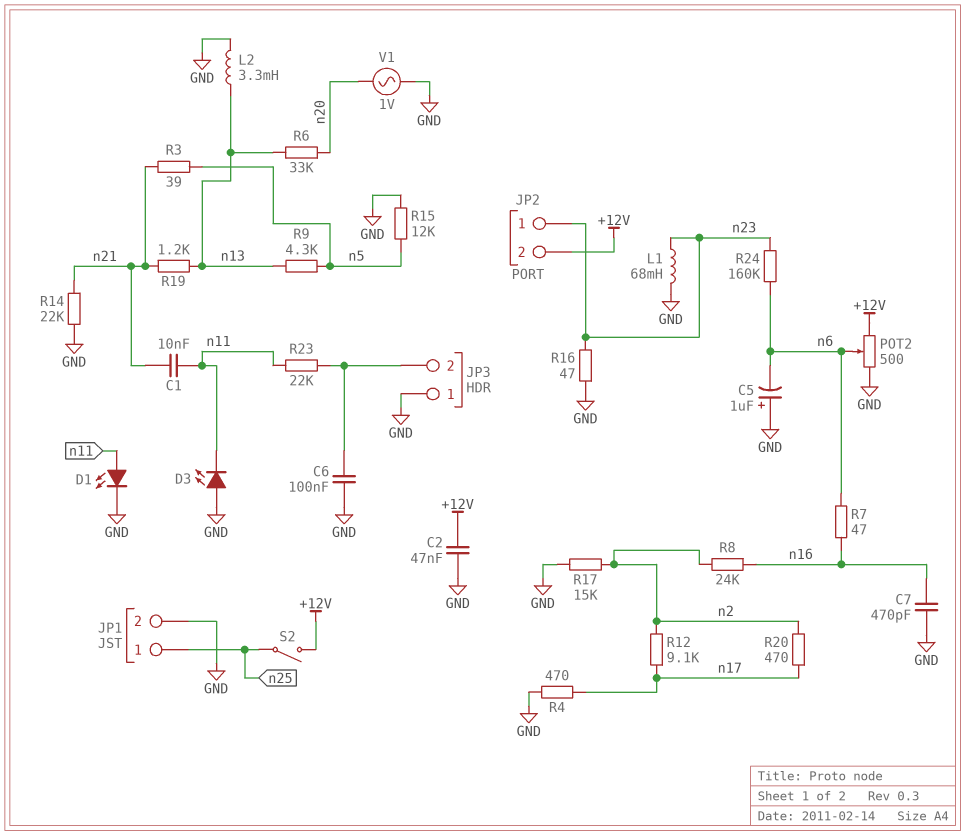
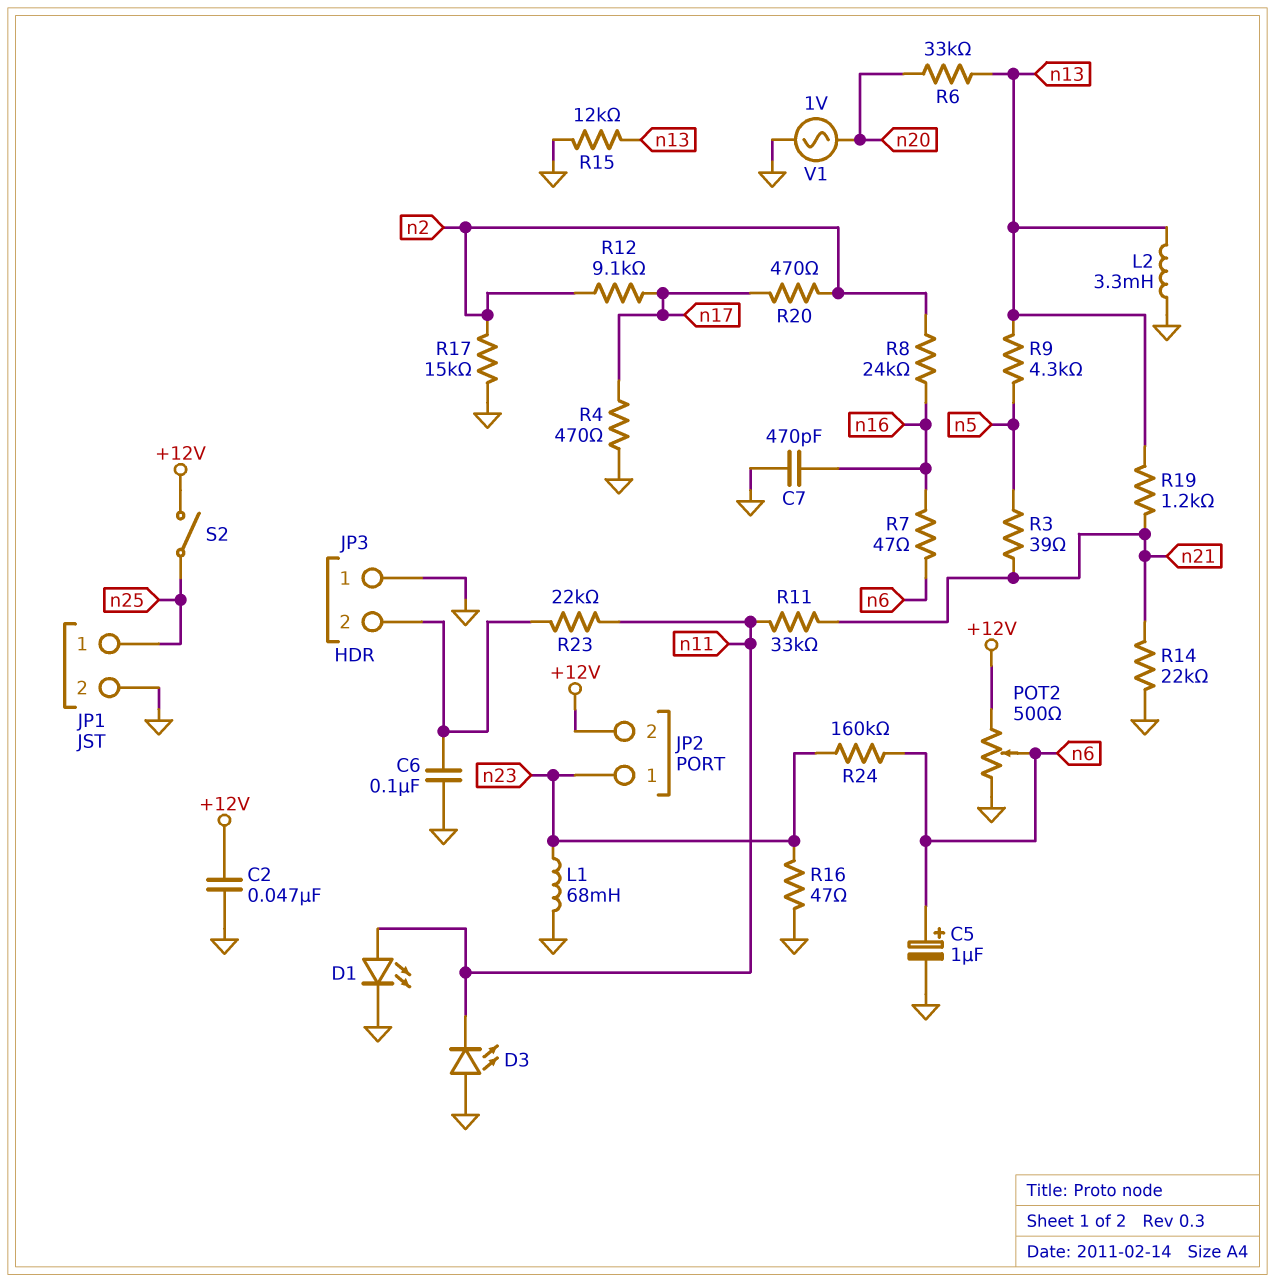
C1: 10nF (n11, n21) -> none
C5: 1uF (plus GND, minus n6) -> 1uF (plus n6, minus GND)
R11: none -> 33k (n11, n21)
R15: 12k (GND, n5) -> 12k (GND, n13)

